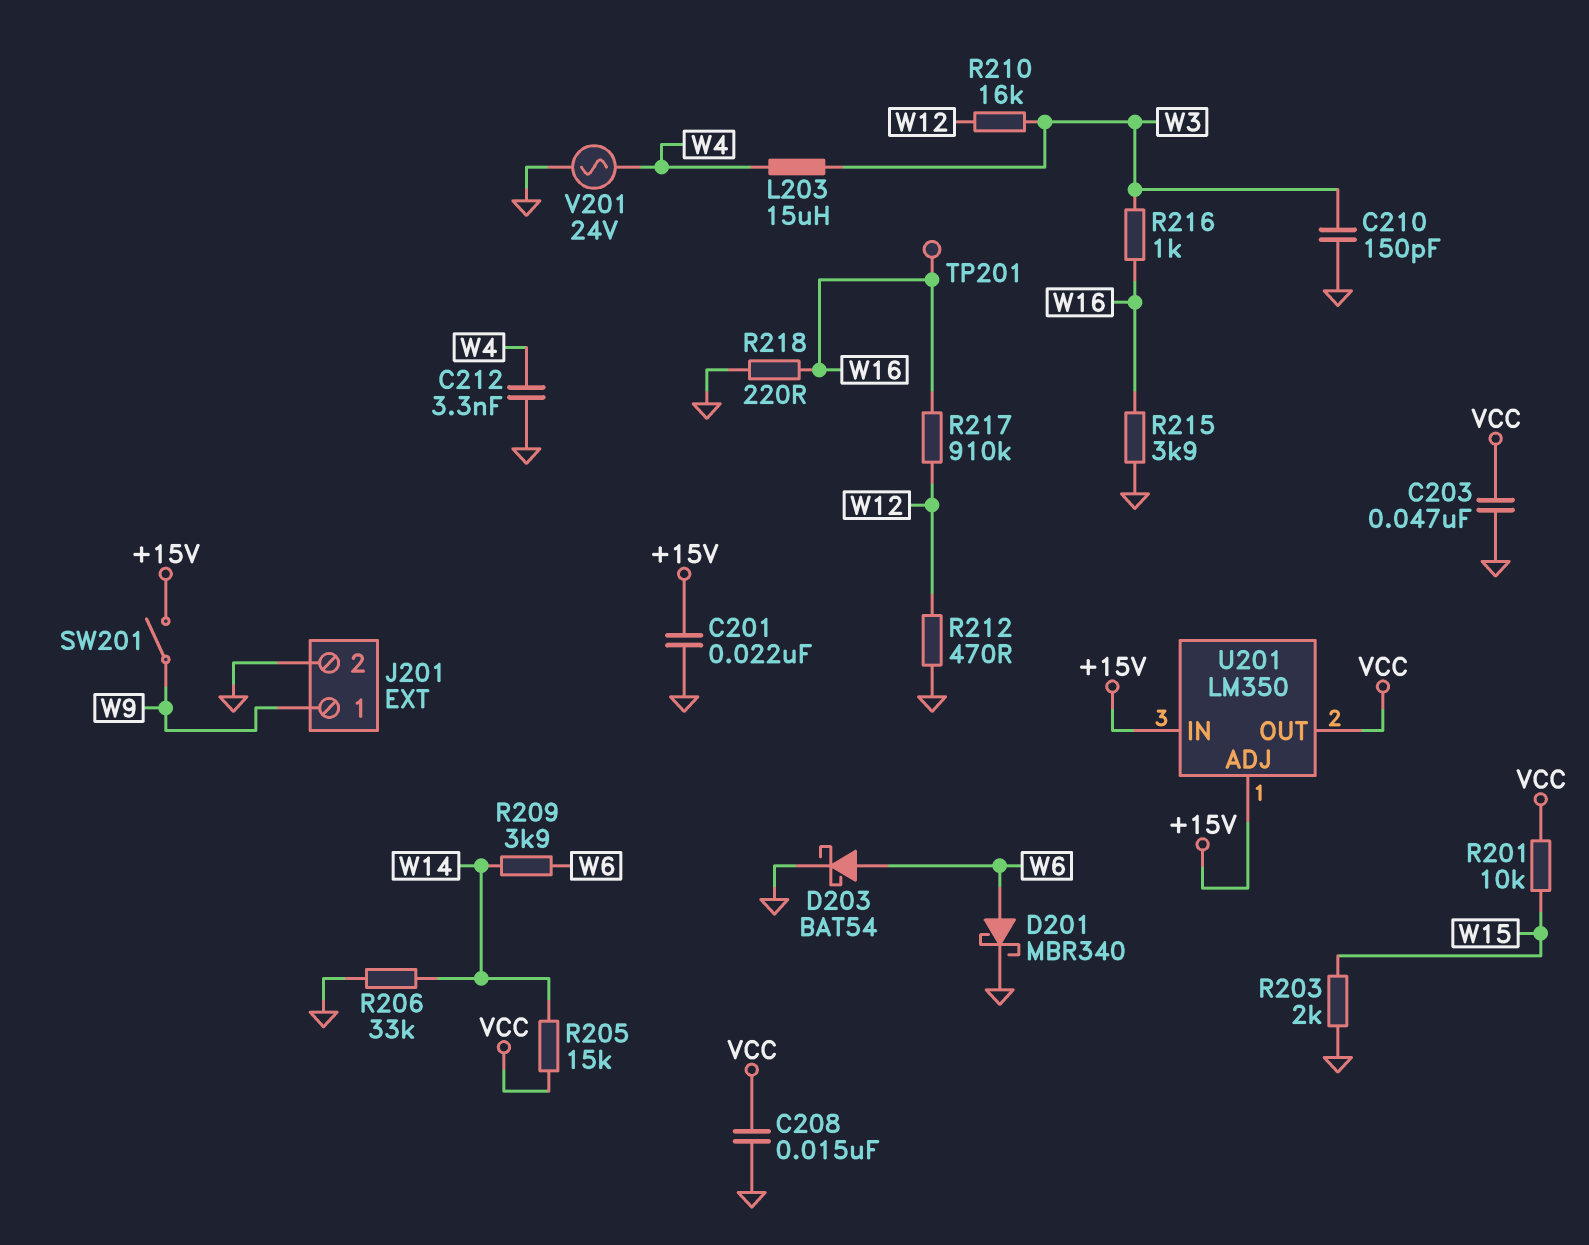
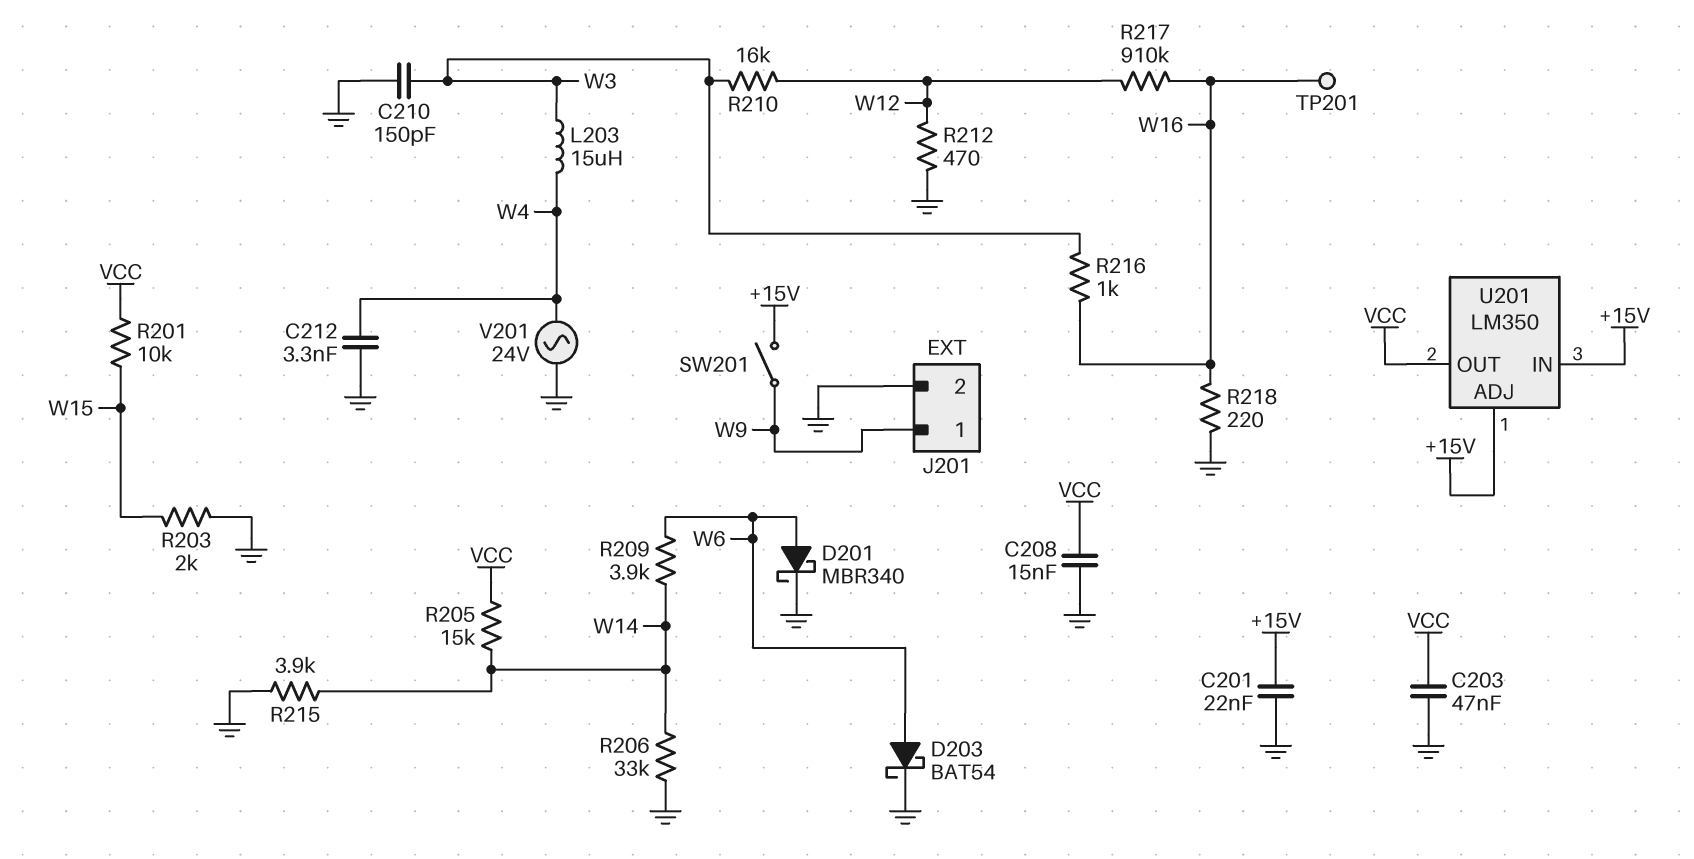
R215: 3.9k (GND, W16) -> 3.9k (GND, W14)

